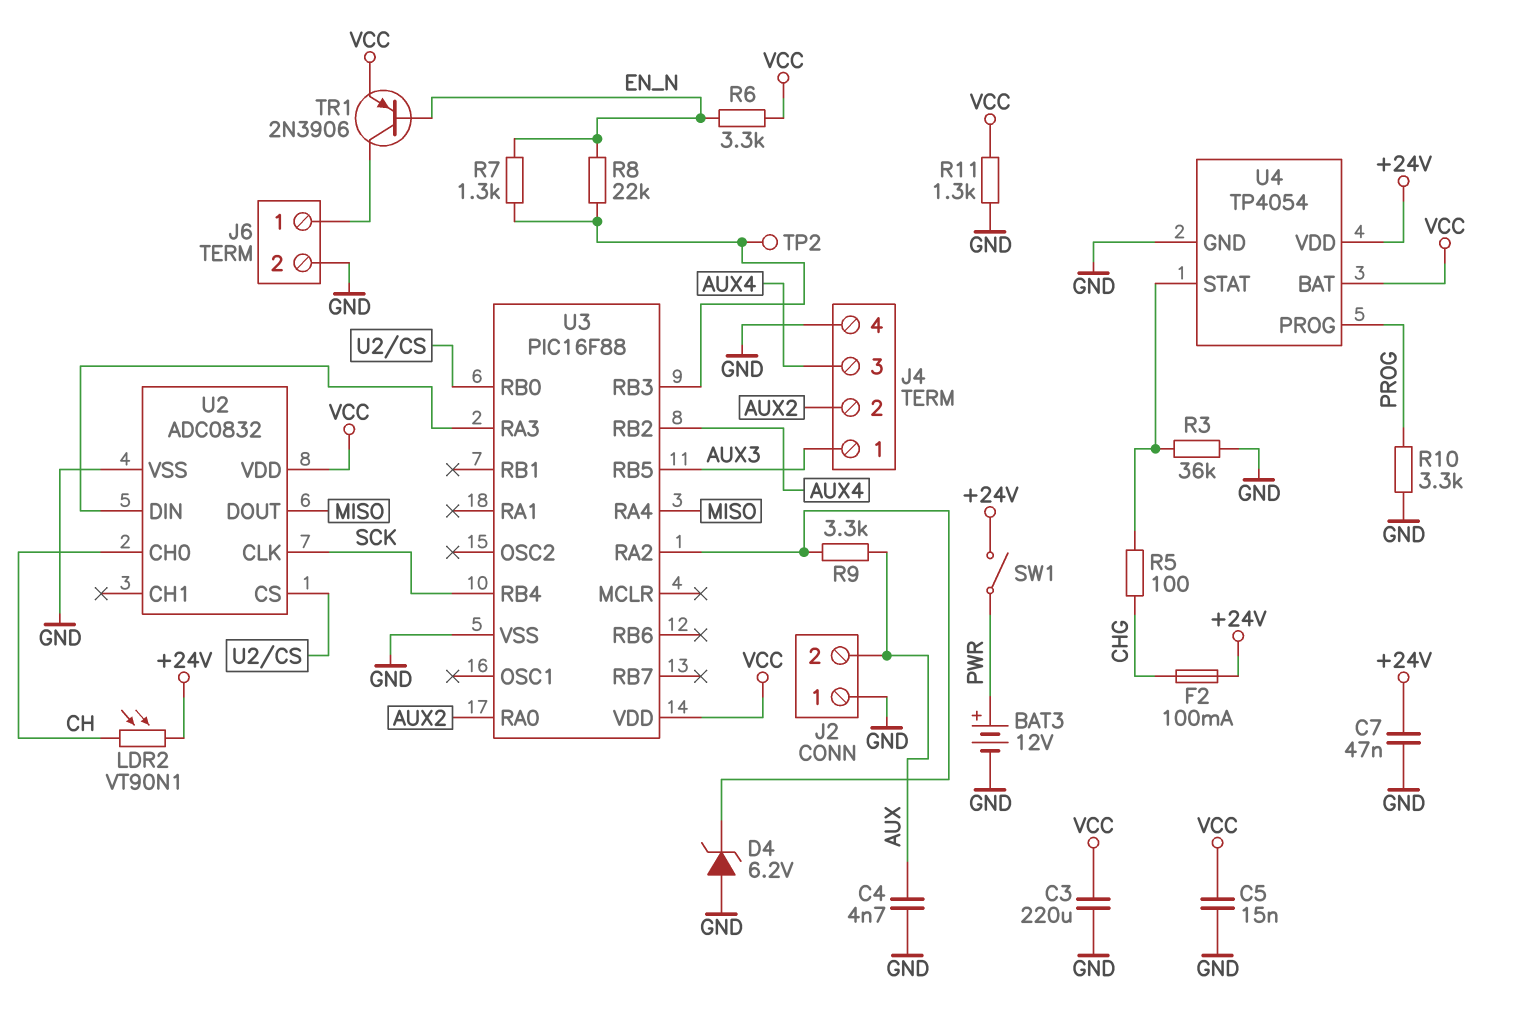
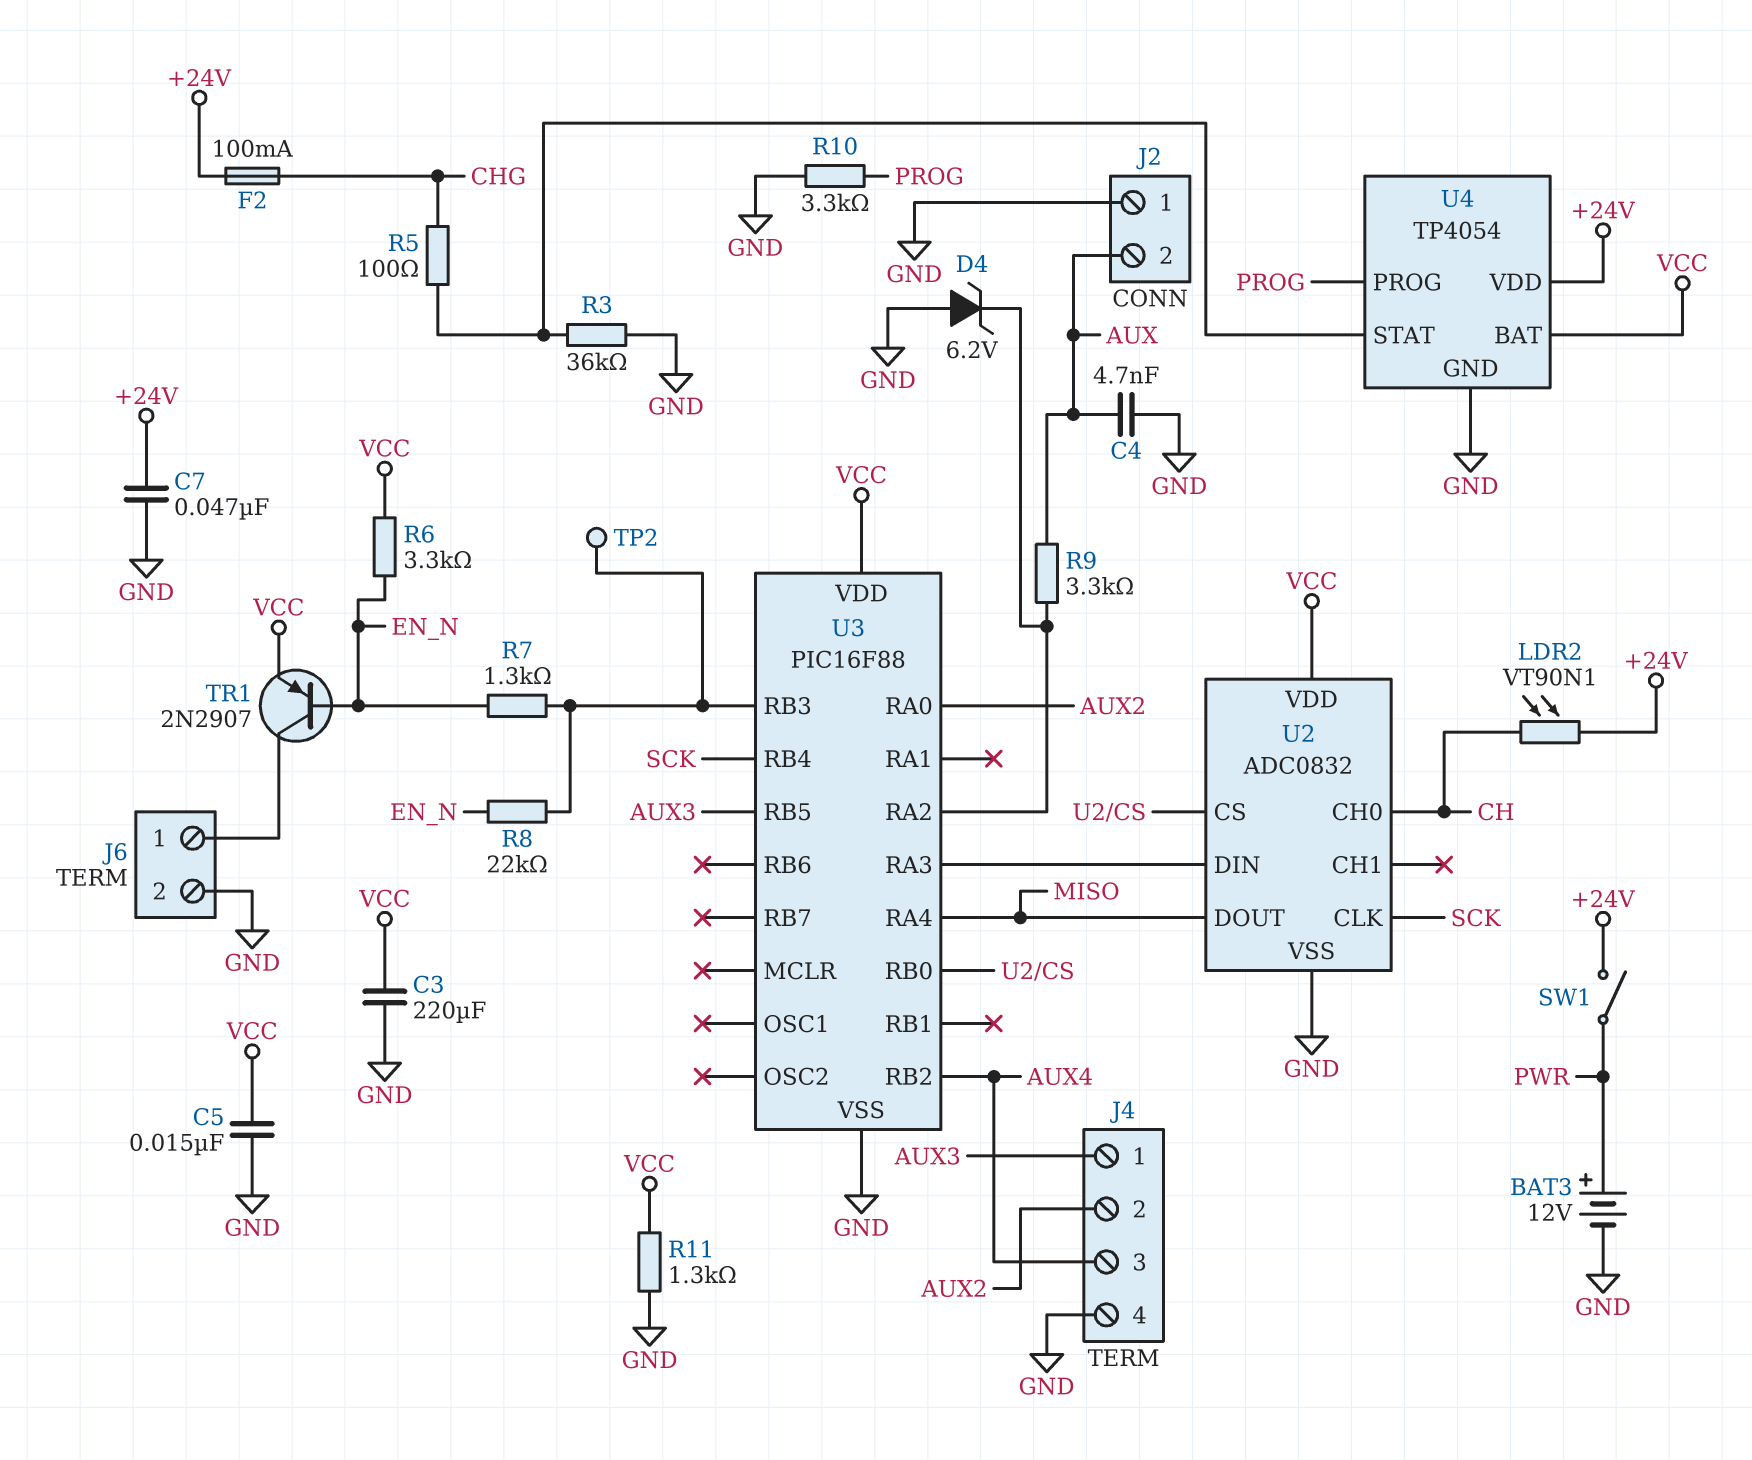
TR1: PNP 2N3906 (B EN_N, C J6/1, E VCC) -> PNP 2N2907 (B EN_N, C J6/1, E VCC)

